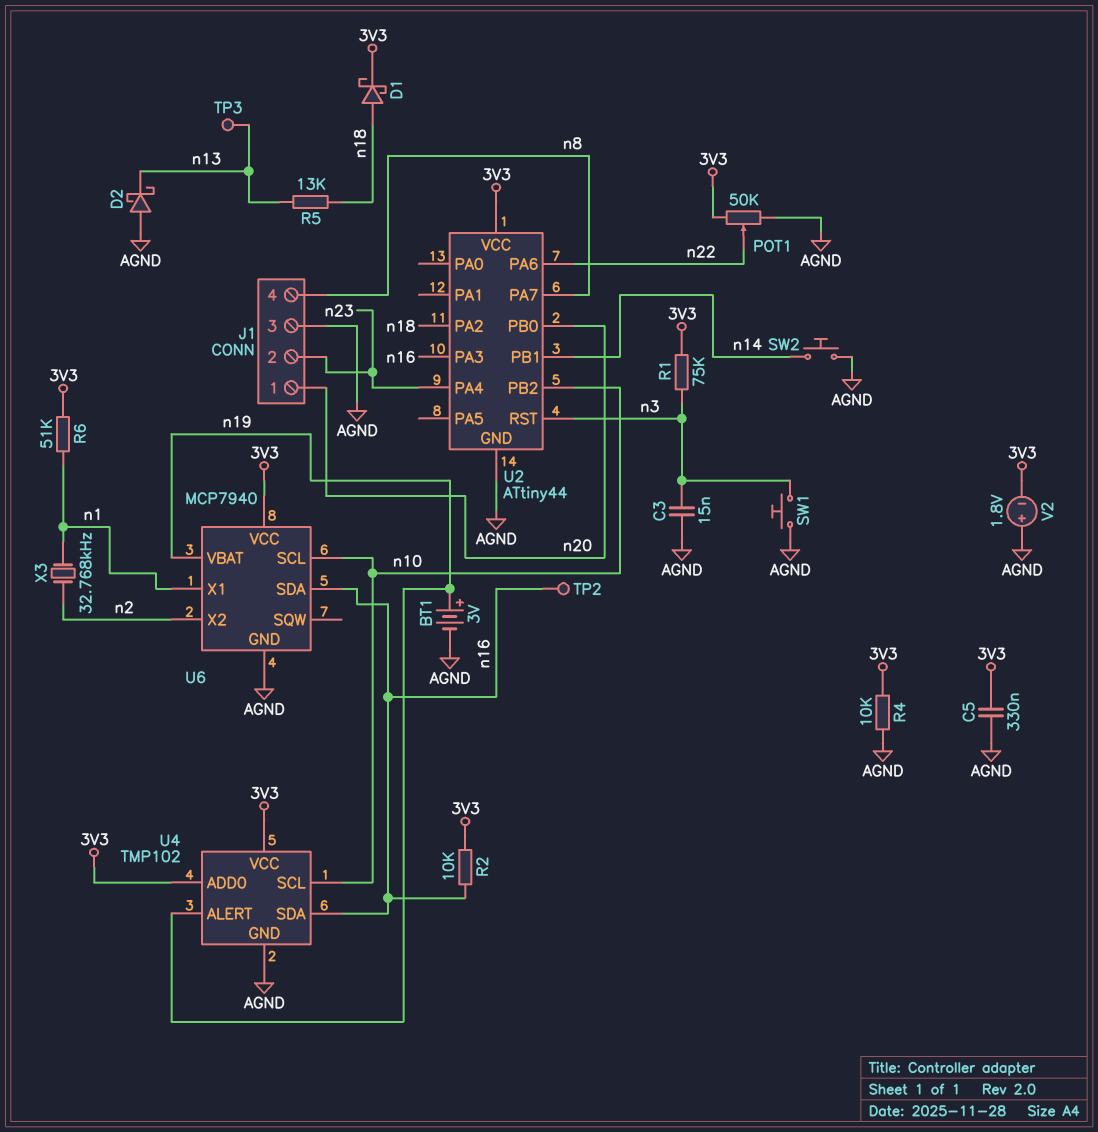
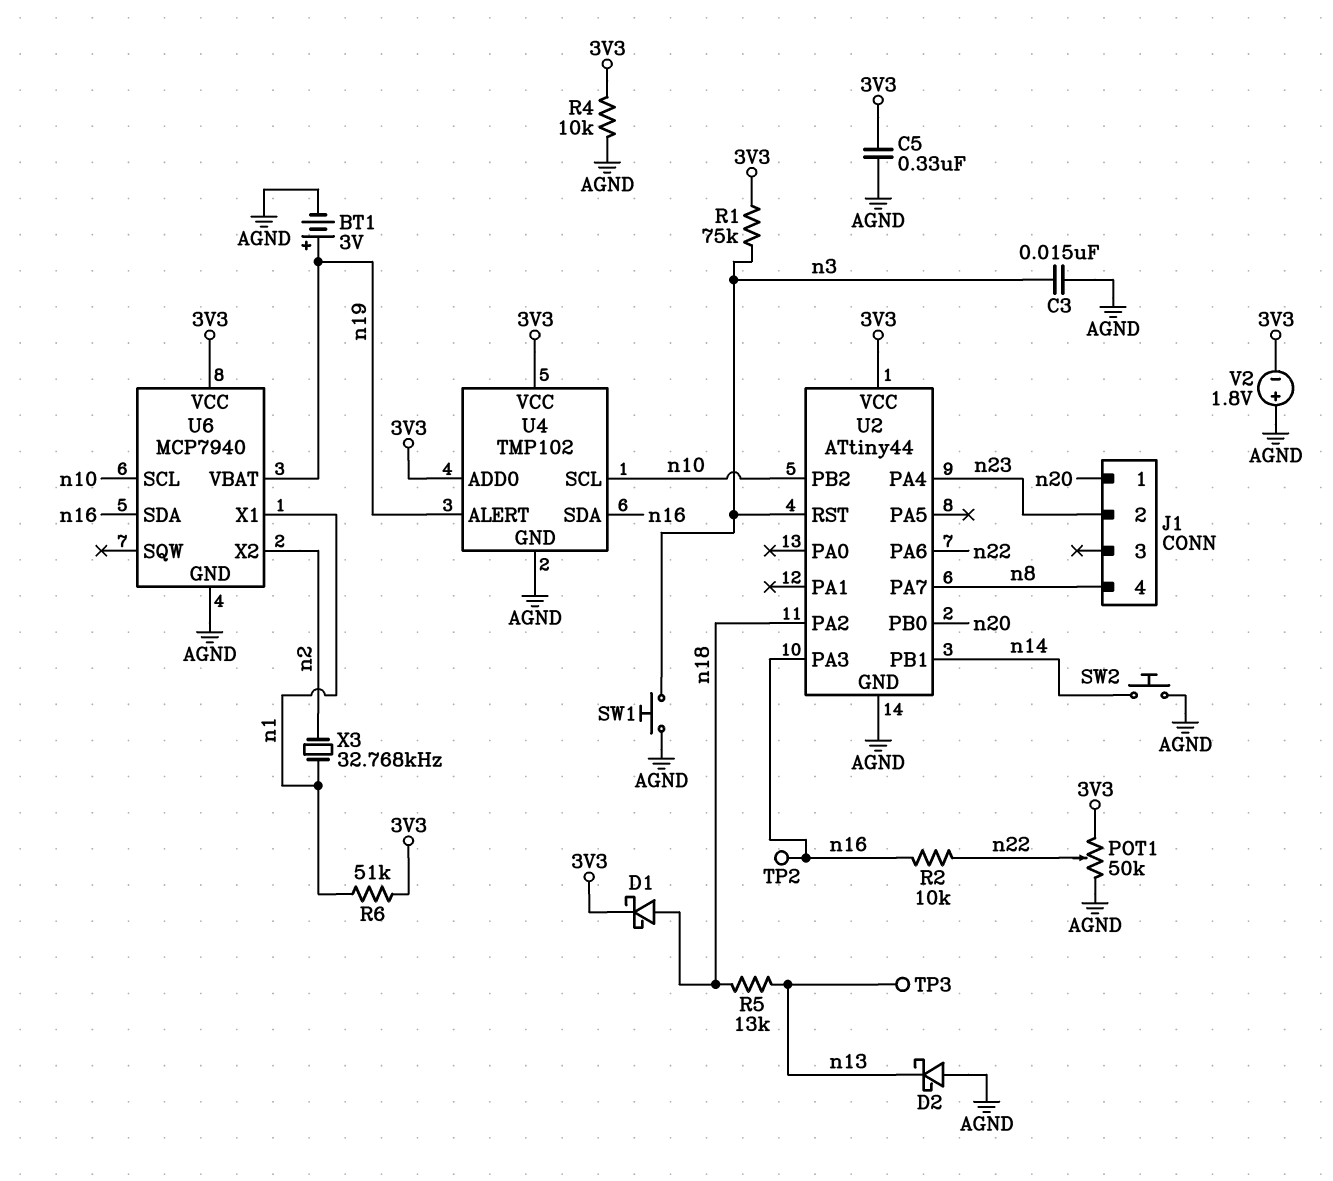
J1 pin 3: AGND -> none
R2: 10k (3V3, n16) -> 10k (n16, n22)

